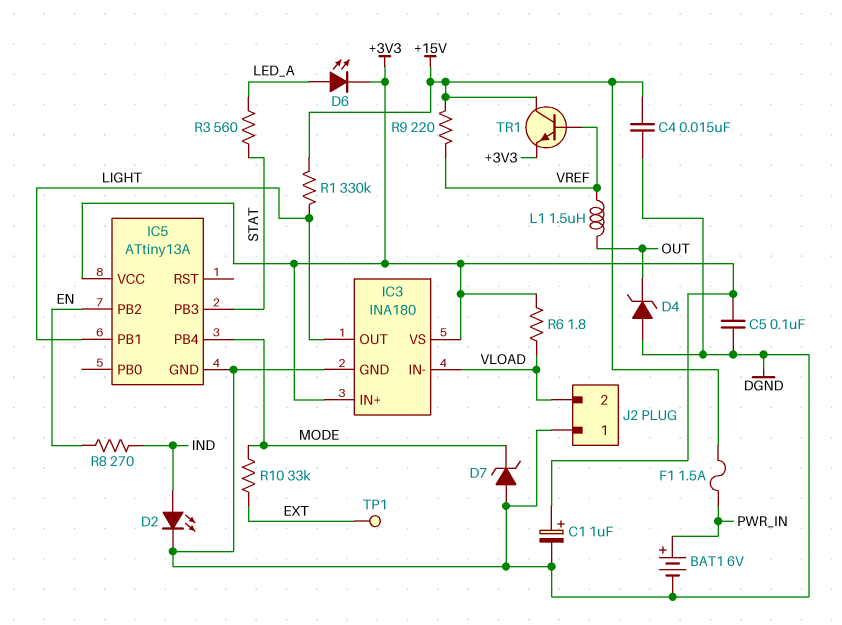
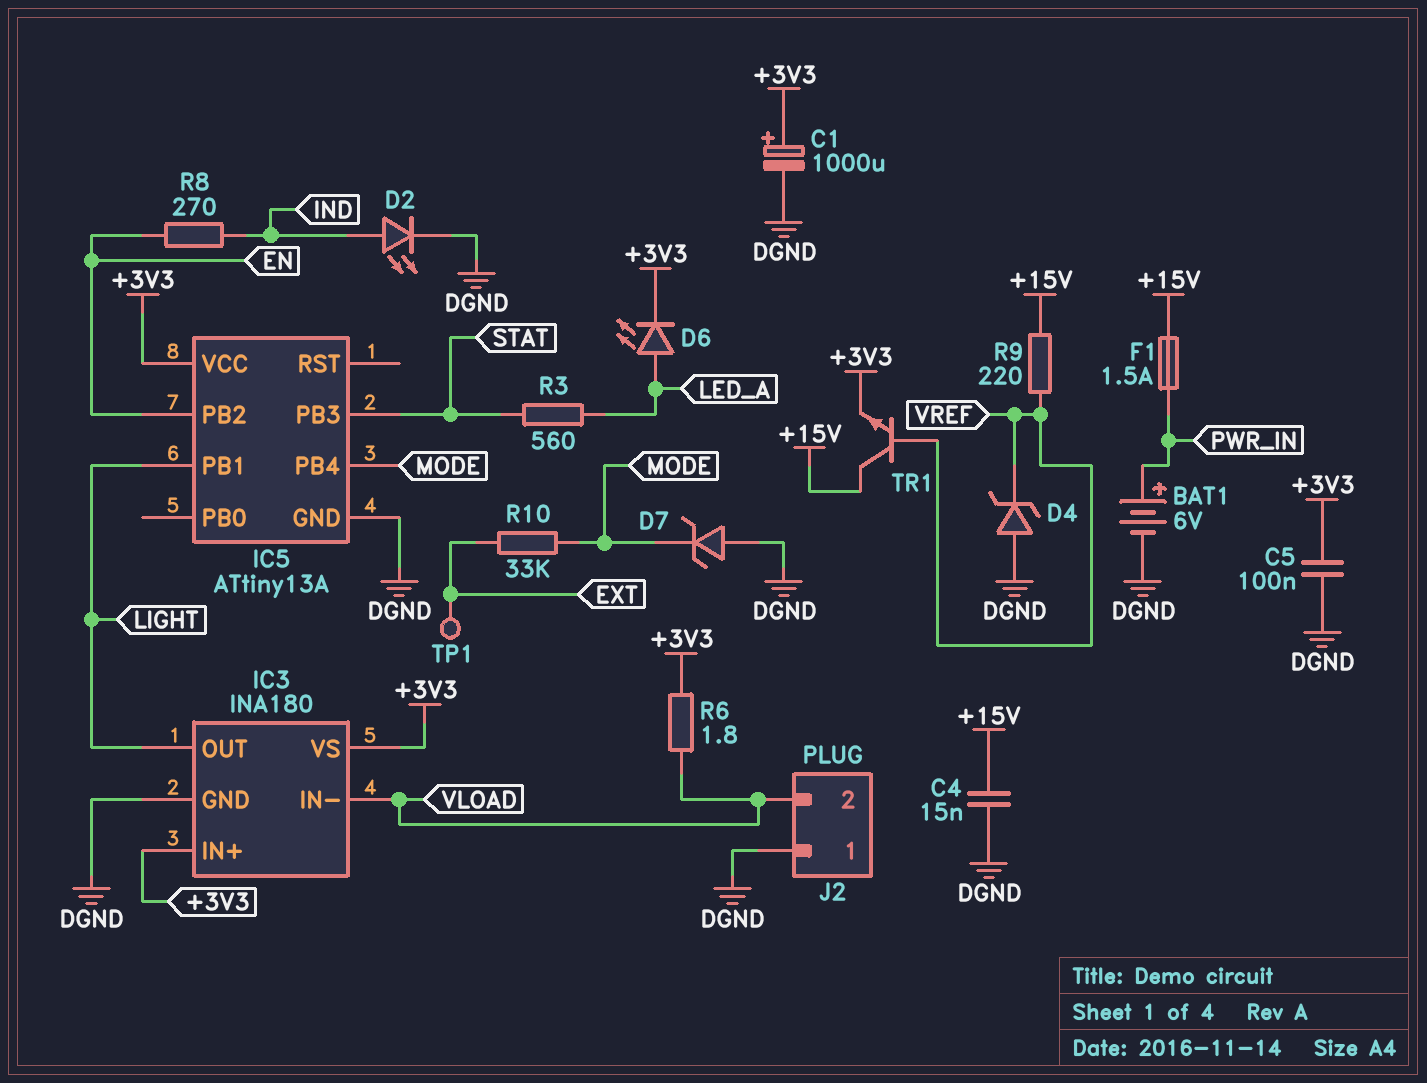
C1: 1uF (plus +3V3, minus DGND) -> 1000uF (plus +3V3, minus DGND)
D4: zener (A DGND, K OUT) -> zener (A DGND, K VREF)
L1: 1.5uH (OUT, VREF) -> none
R1: 330k (+15V, LIGHT) -> none

